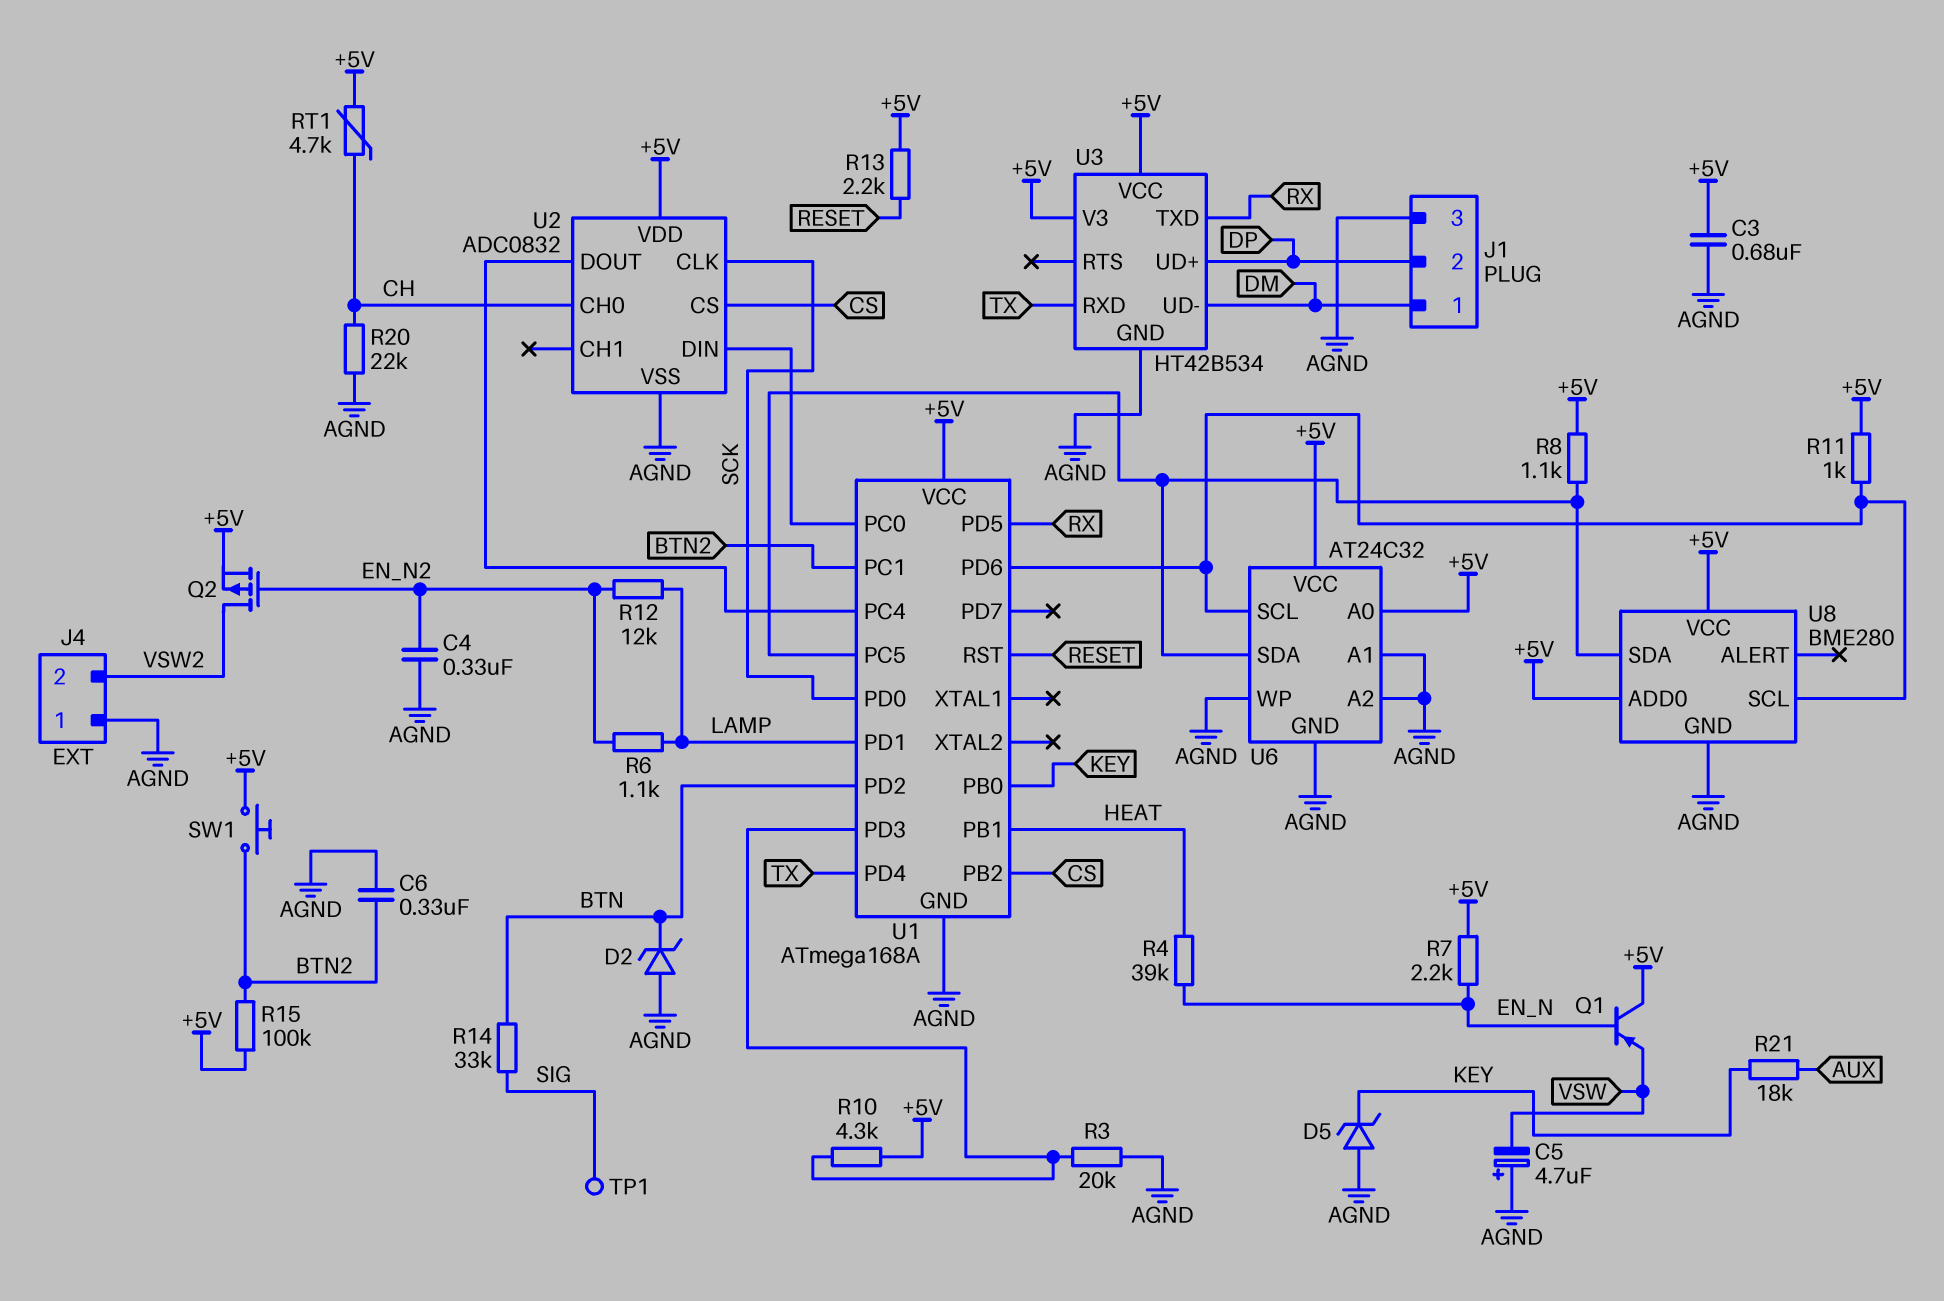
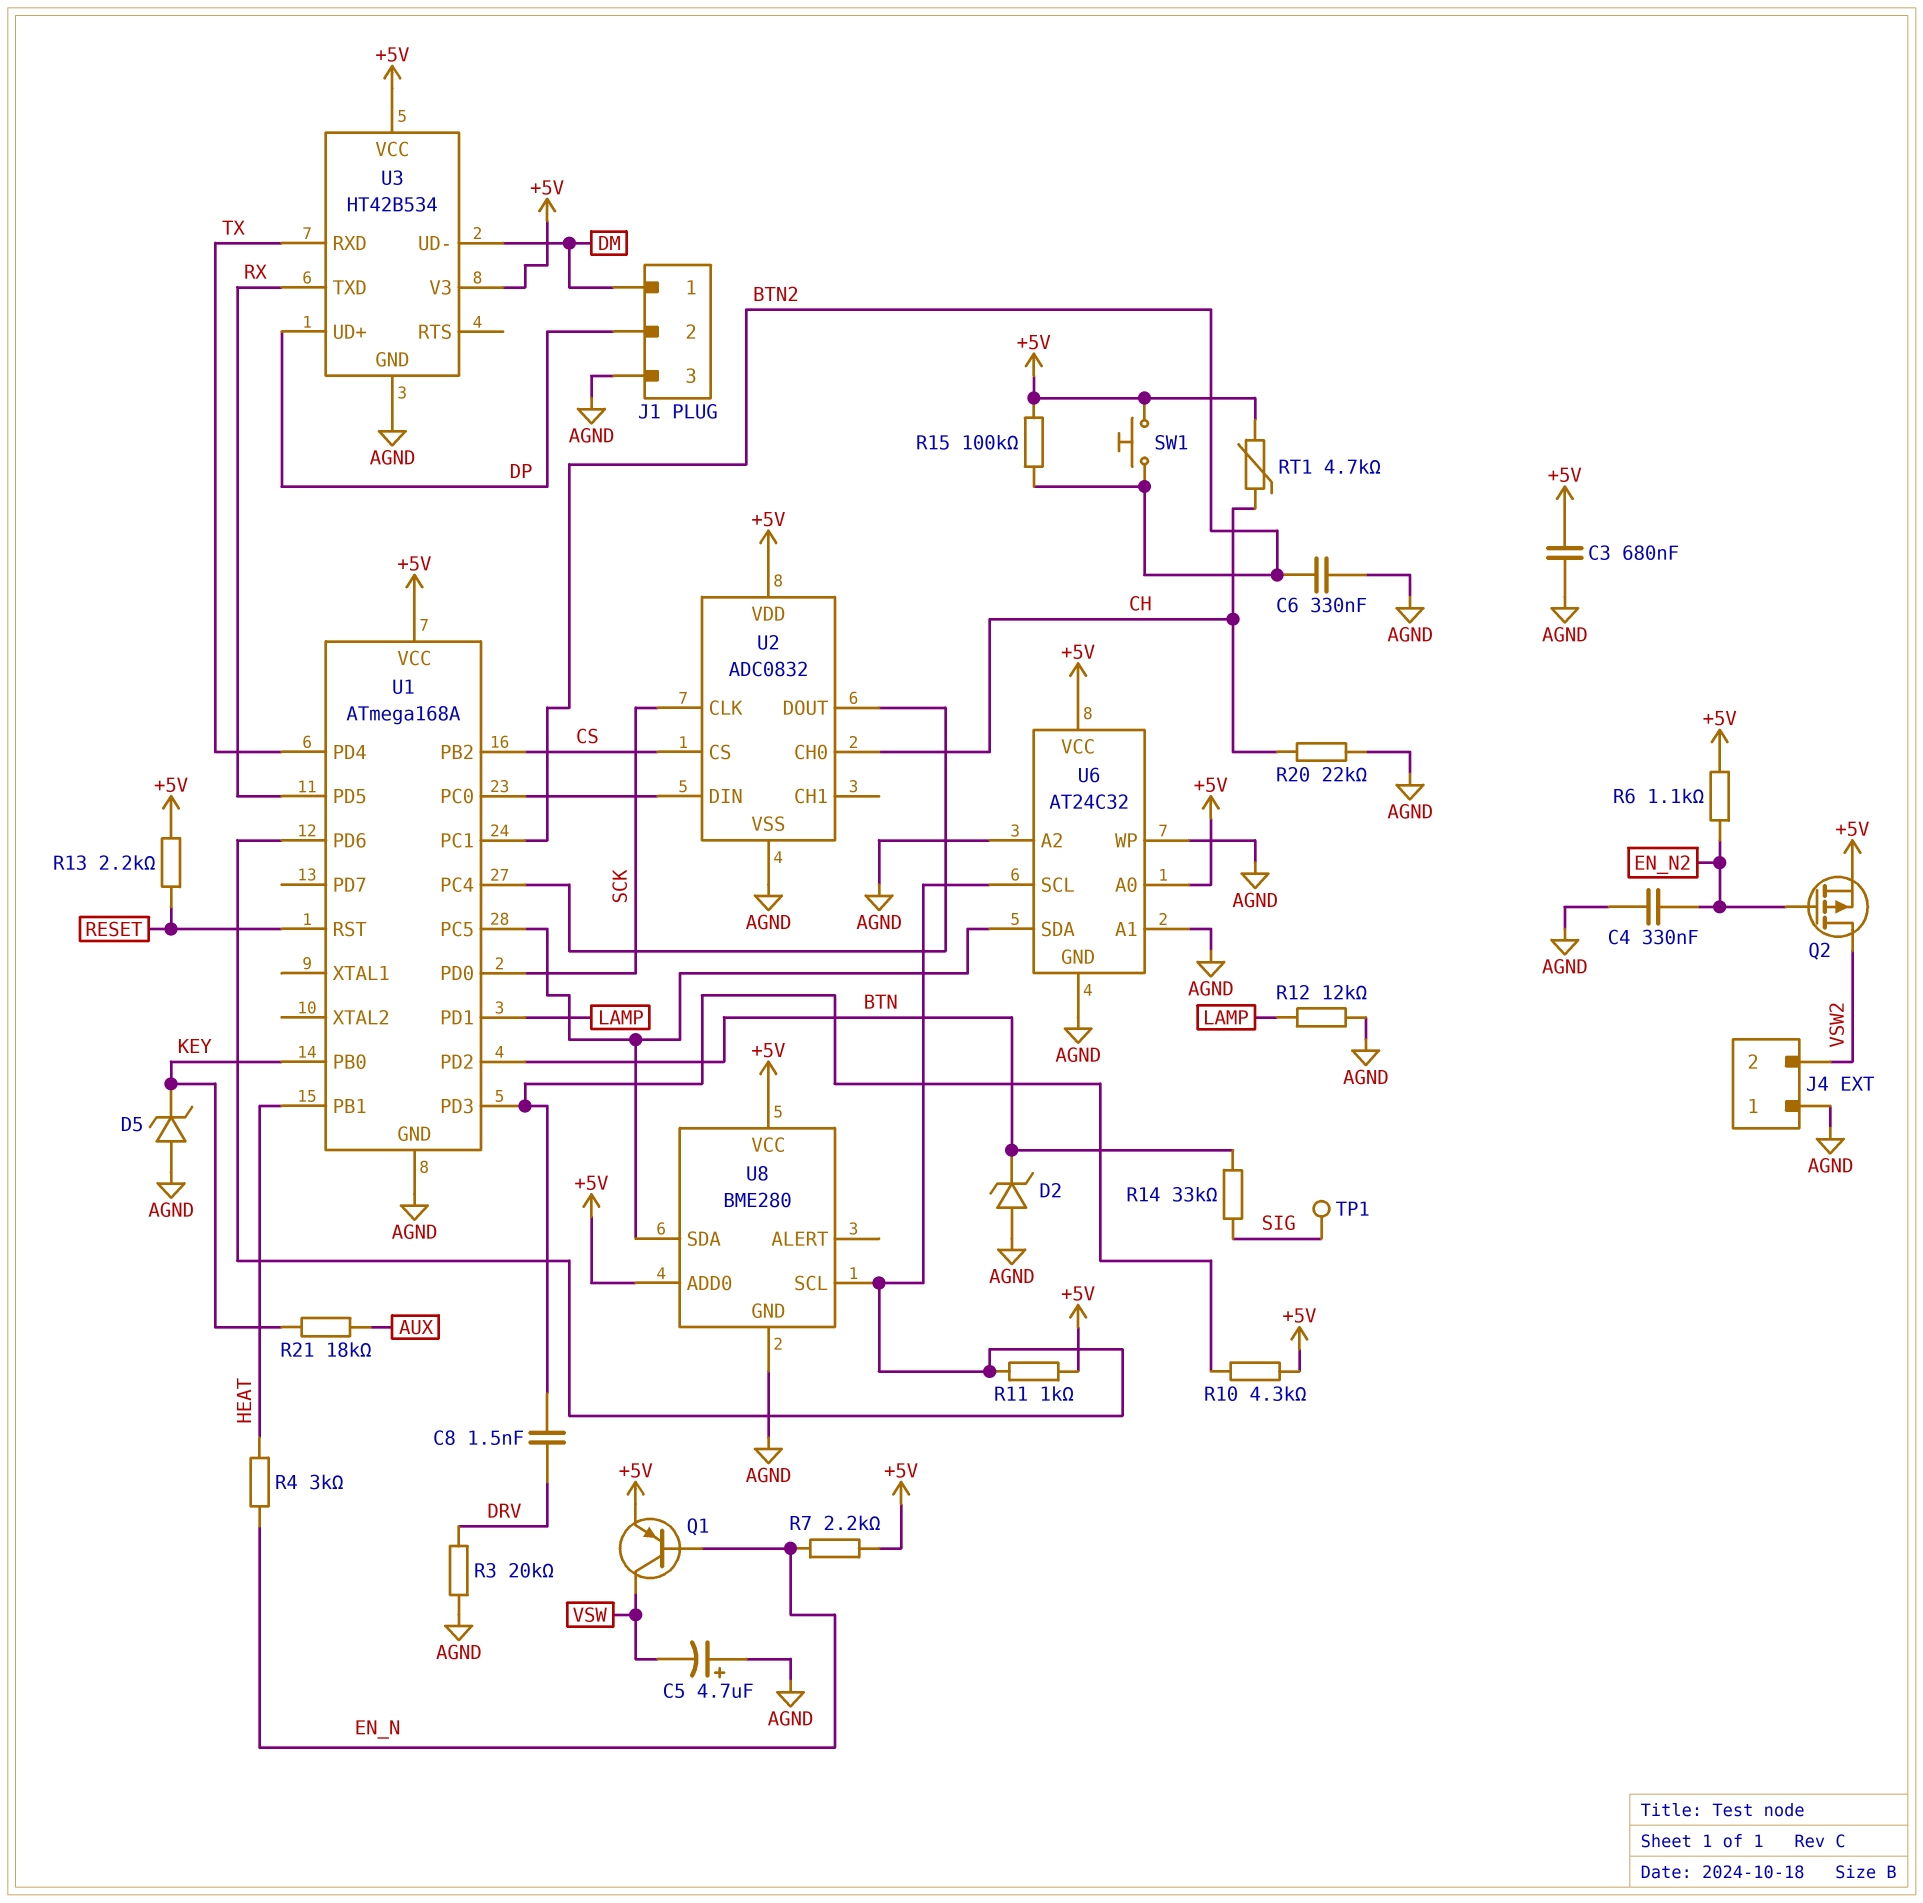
C8: none -> 1.5nF (DRV, U1/PD3)
Q1: PNP (B EN_N, C +5V, E VSW) -> PNP (B EN_N, C VSW, E +5V)
R3: 20k (AGND, U1/PD3) -> 20k (AGND, DRV)
R4: 39k (EN_N, HEAT) -> 3k (EN_N, HEAT)
R6: 1.1k (EN_N2, LAMP) -> 1.1k (+5V, EN_N2)
R8: 1.1k (+5V, U1/PC5) -> none
R12: 12k (EN_N2, LAMP) -> 12k (AGND, LAMP)

